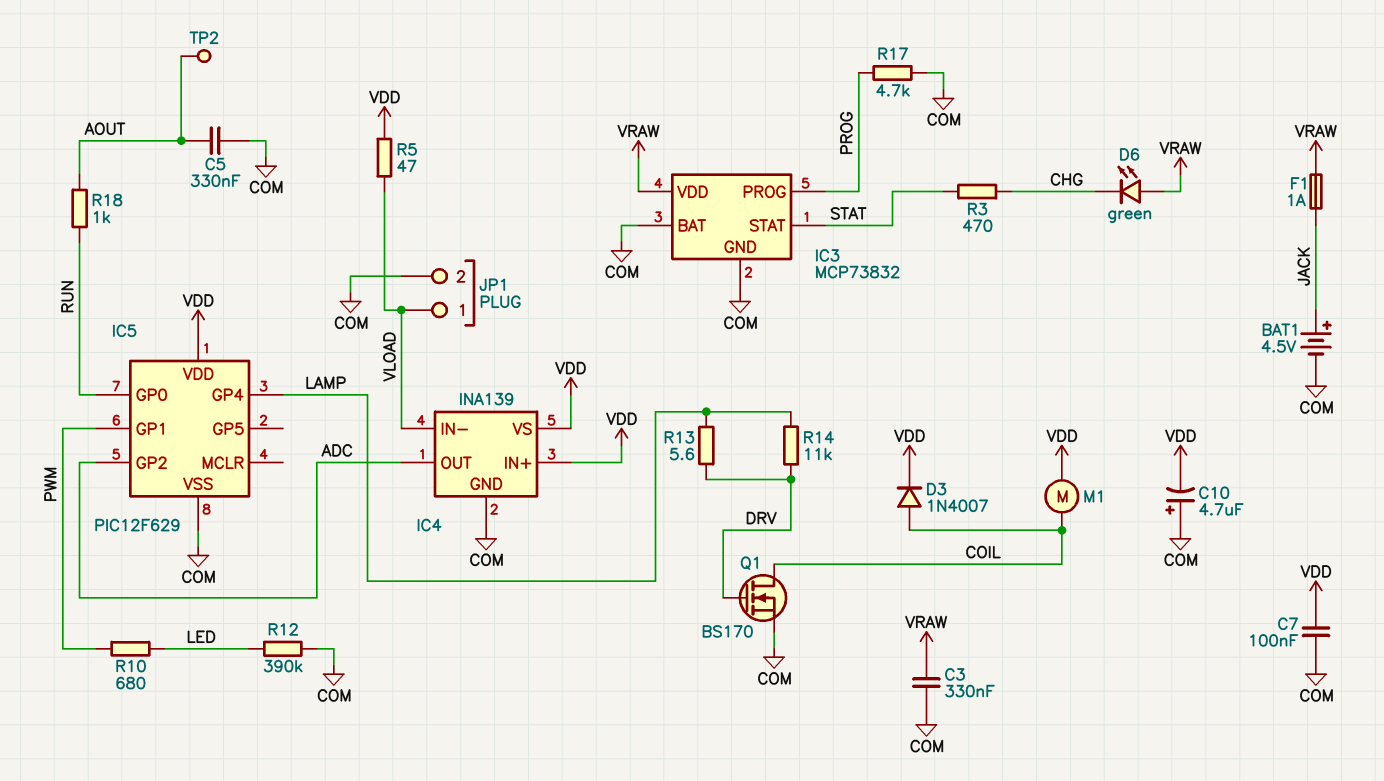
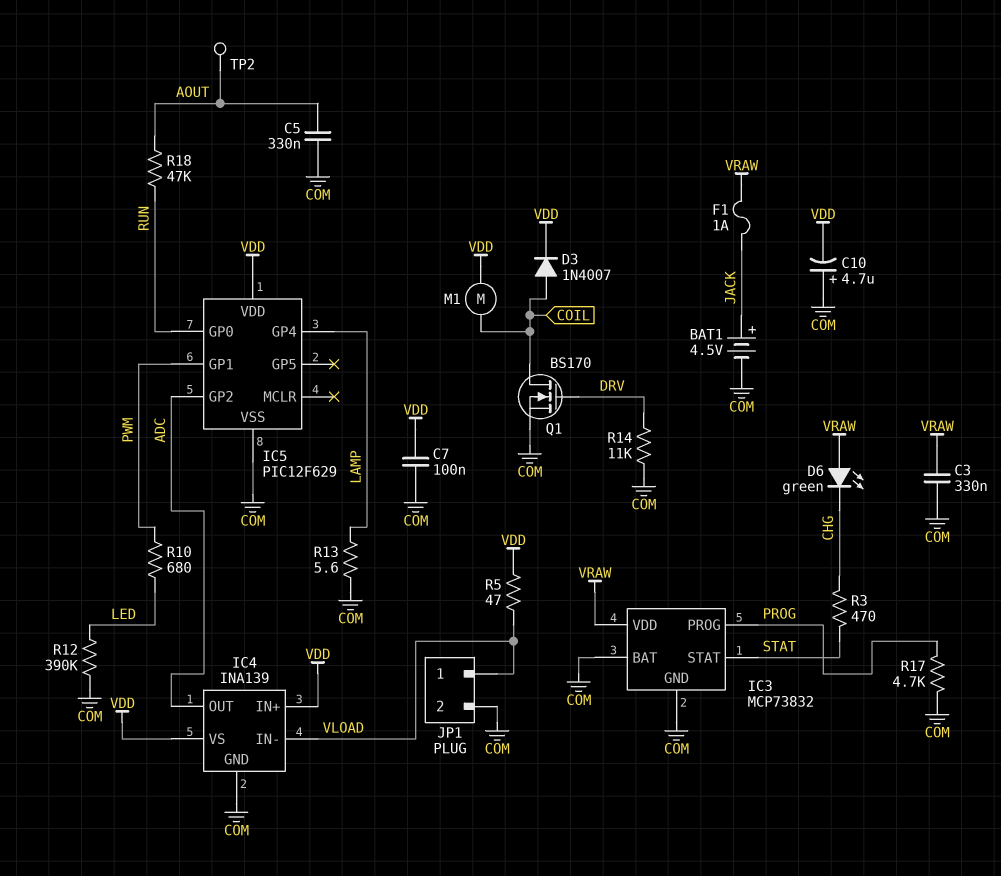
R13: 5.6 (DRV, LAMP) -> 5.6 (COM, LAMP)
R14: 11k (DRV, LAMP) -> 11k (COM, DRV)
R18: 1k (AOUT, RUN) -> 47k (AOUT, RUN)

